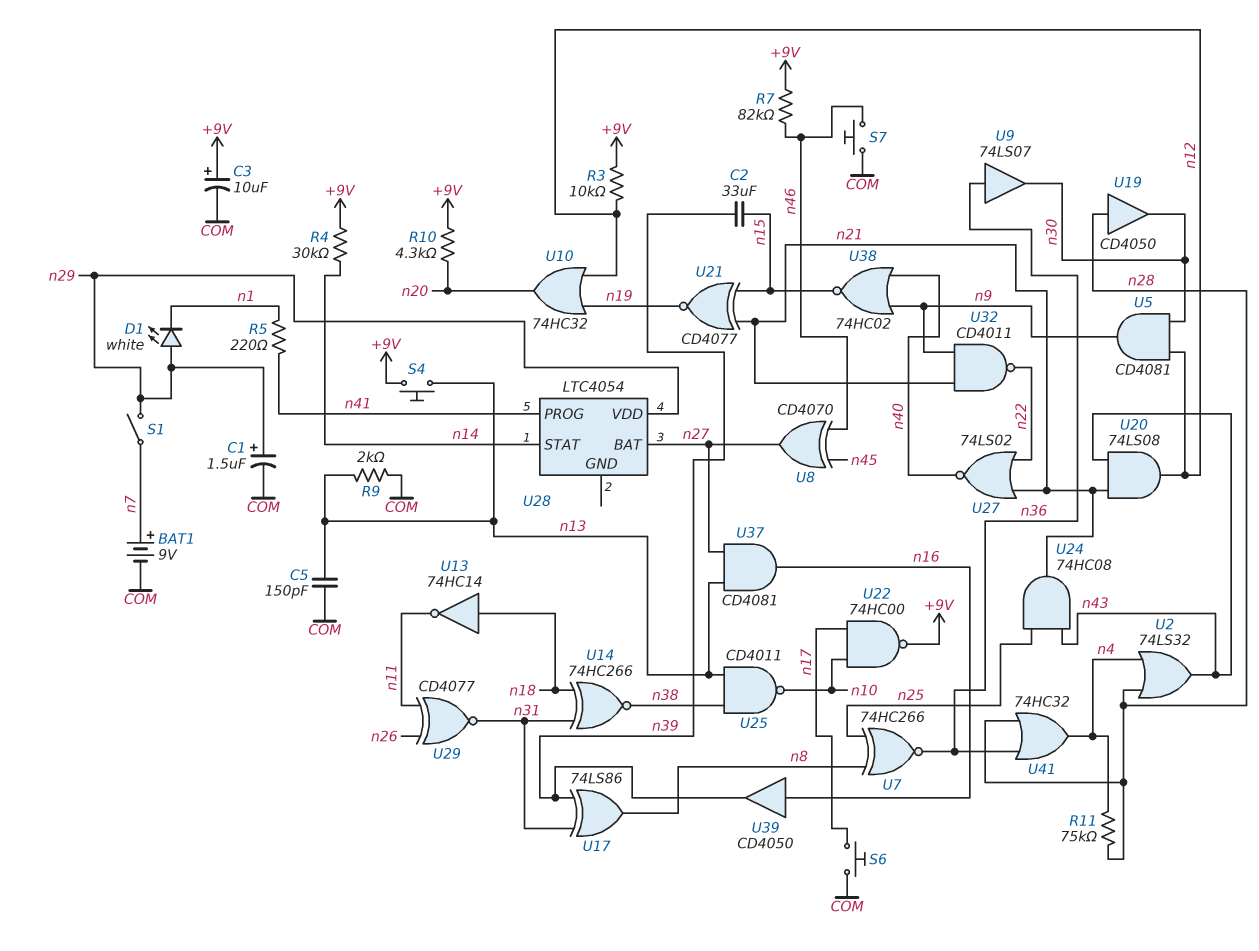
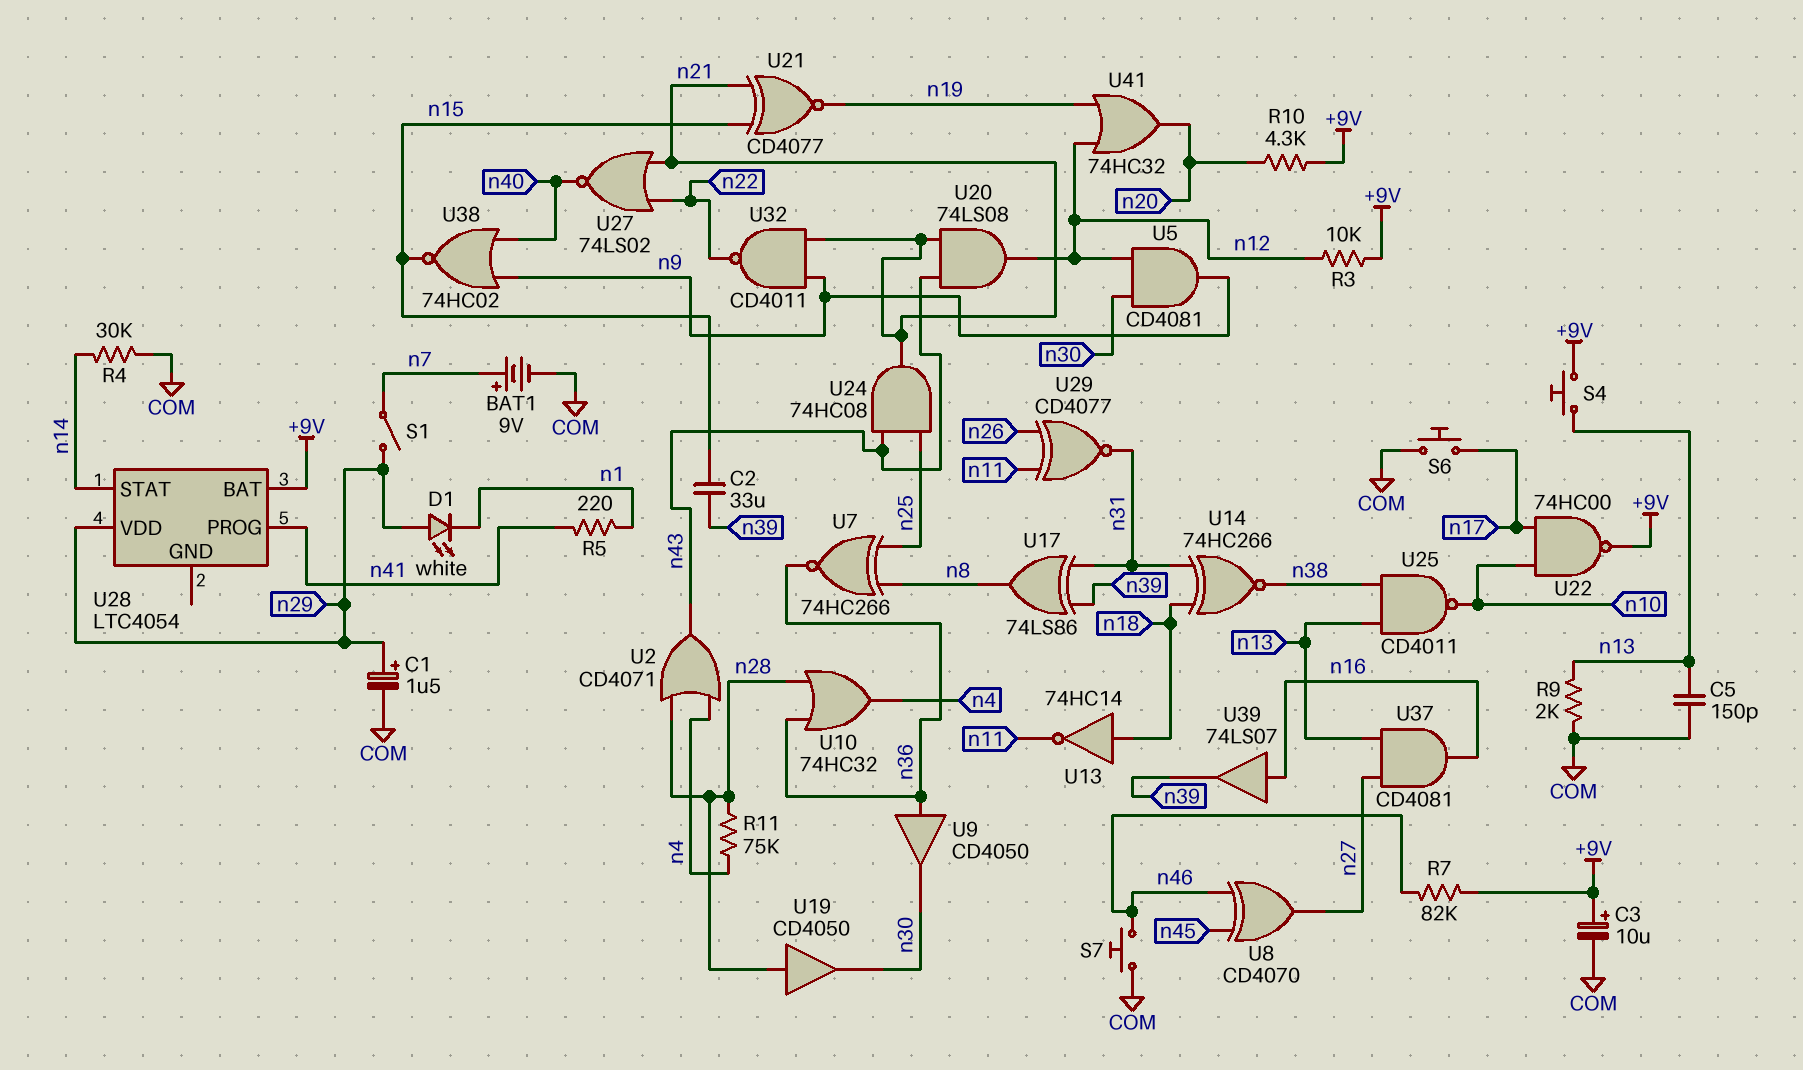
R4: 30k (+9V, n14) -> 30k (COM, n14)
U2: OR 74LS32 (in n4, in n28, out n43) -> OR CD4071 (in n4, in n28, out n43)
U9: buffer 74LS07 (in n36, out n30) -> buffer CD4050 (in n36, out n30)
U10: OR 74HC32 (in n12, in n19, out n20) -> OR 74HC32 (in n28, in n36, out n4)
U28 pin BAT: n27 -> +9V
U39: buffer CD4050 (in n16, out n39) -> buffer 74LS07 (in n16, out n39)
U41: OR 74HC32 (in n28, in n36, out n4) -> OR 74HC32 (in n12, in n19, out n20)

